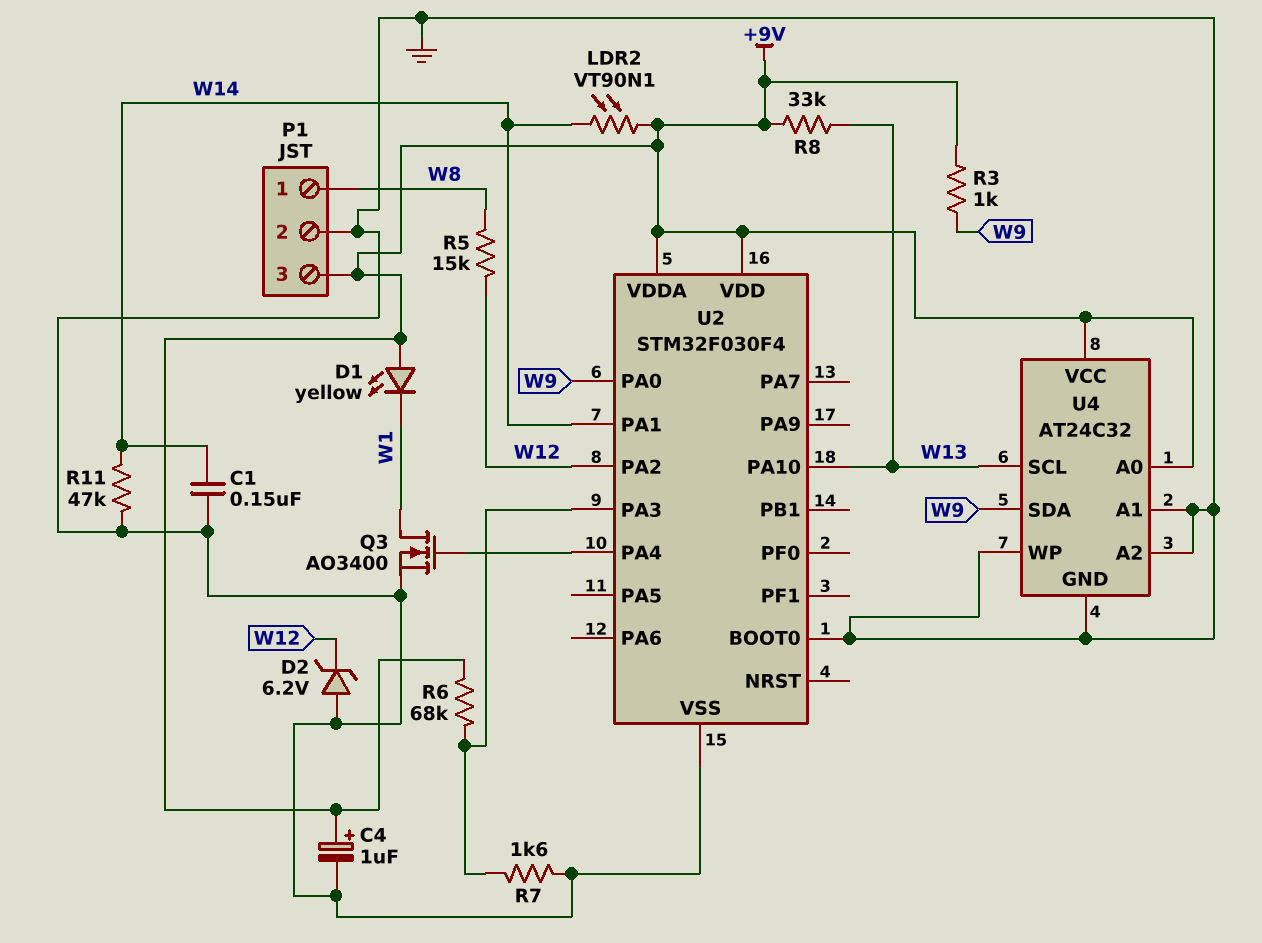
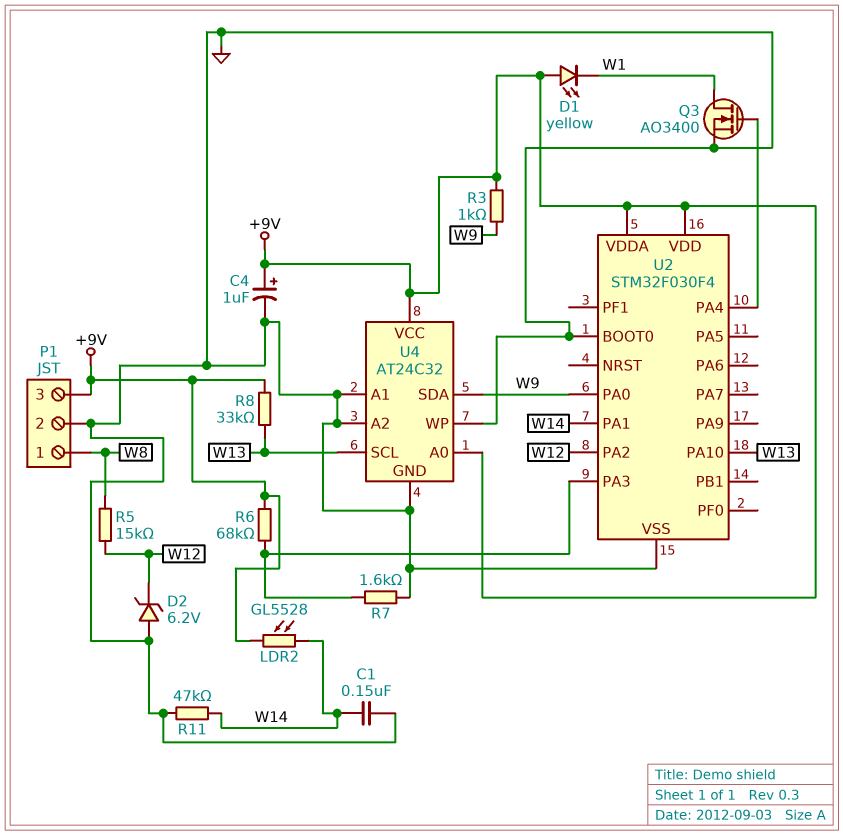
LDR2: VT90N1 (+9V, W14) -> GL5528 (+9V, W14)

